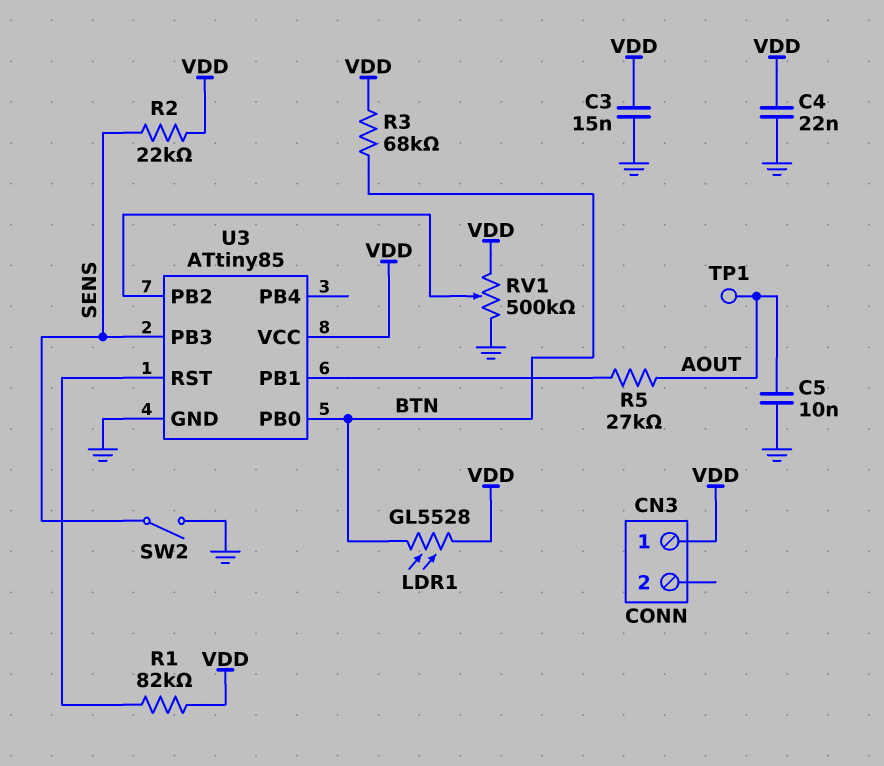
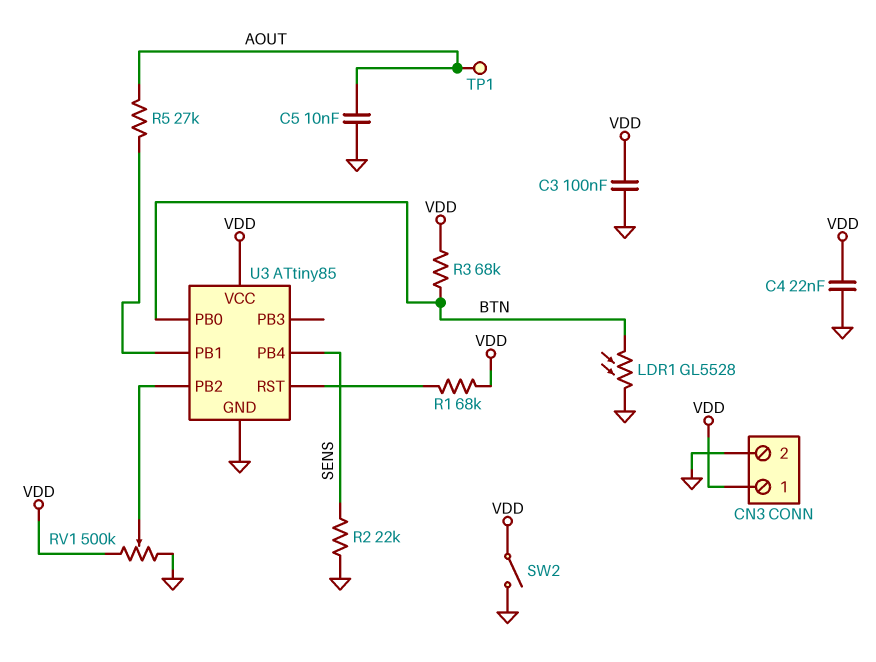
C3: 15nF (GND, VDD) -> 100nF (GND, VDD)
CN3 pin 2: none -> GND
LDR1: GL5528 (BTN, VDD) -> GL5528 (BTN, GND)
R1: 82k (U3/RST, VDD) -> 68k (U3/RST, VDD)
R2: 22k (SENS, VDD) -> 22k (GND, SENS)
SW2: switch (GND, SENS) -> switch (GND, VDD)
U3 pin PB3: SENS -> none
U3 pin PB4: none -> SENS

